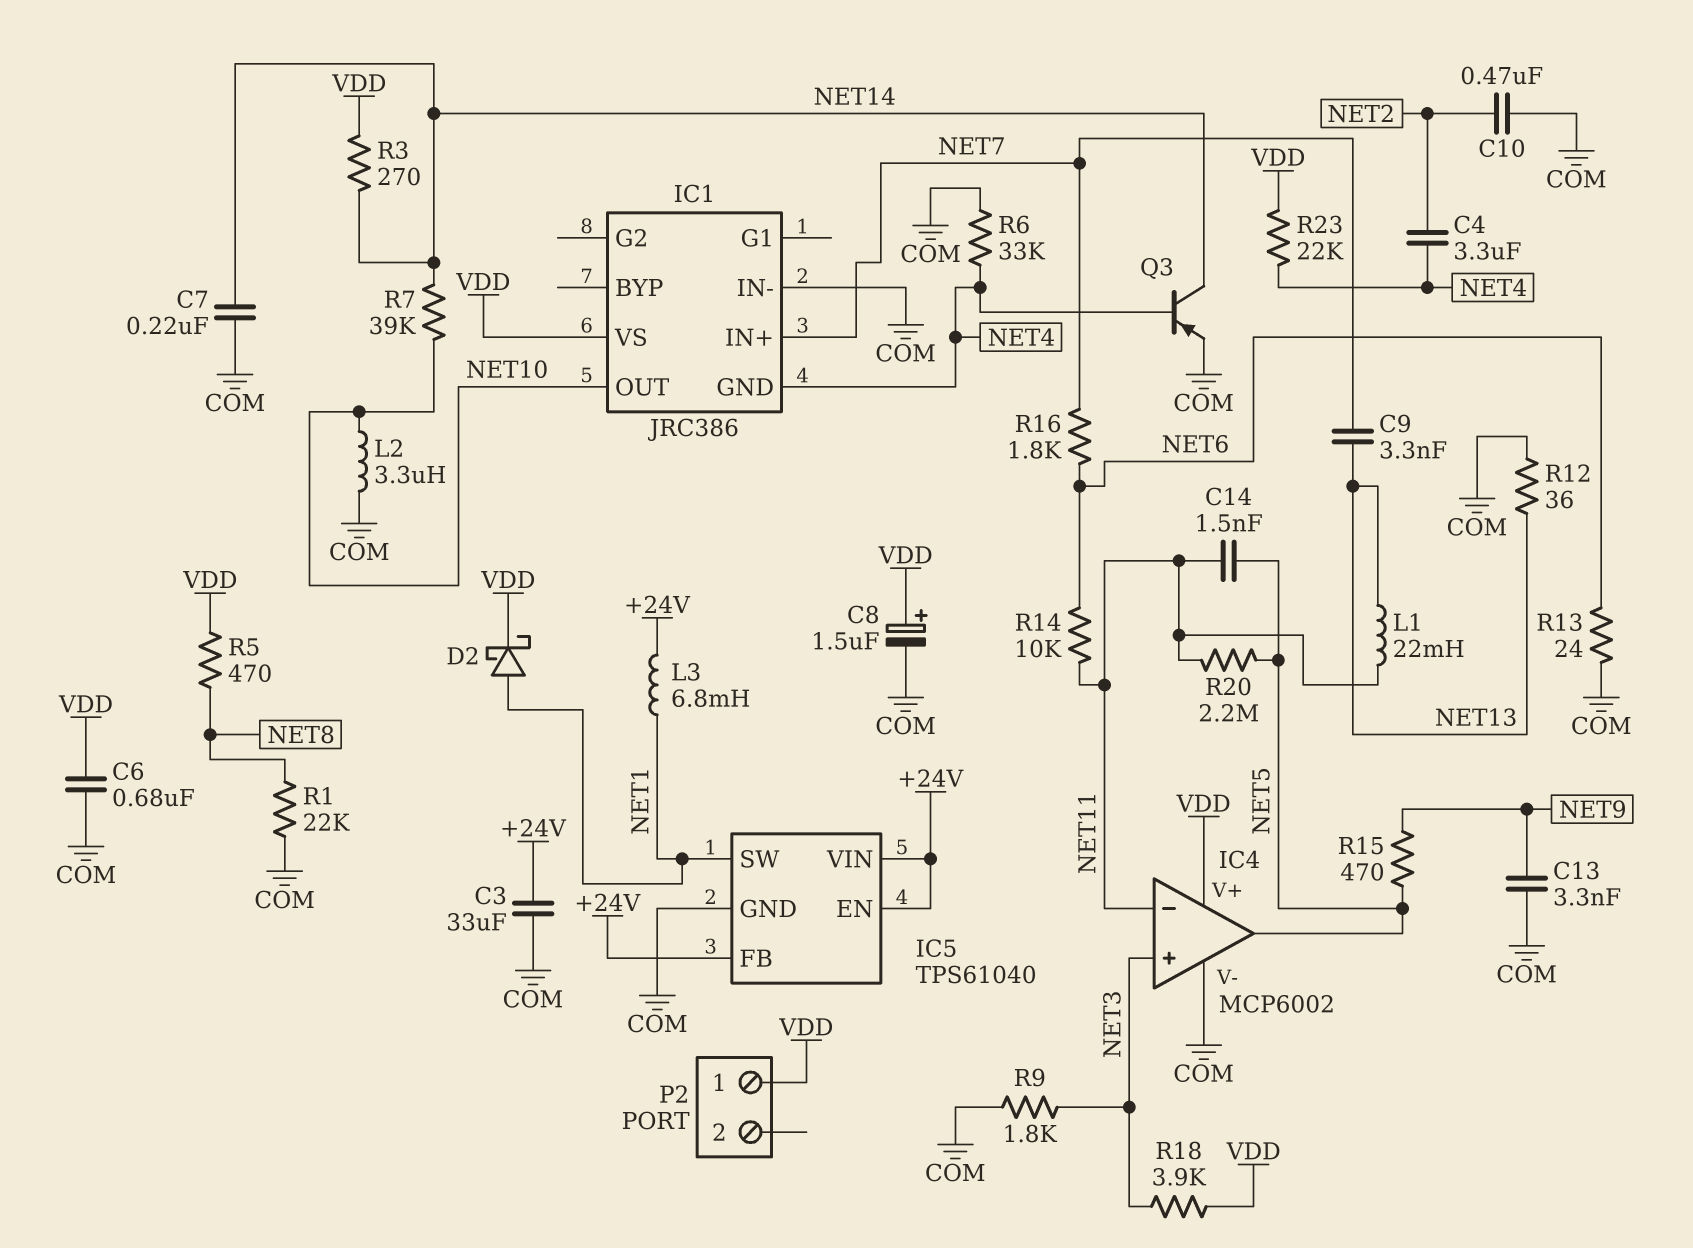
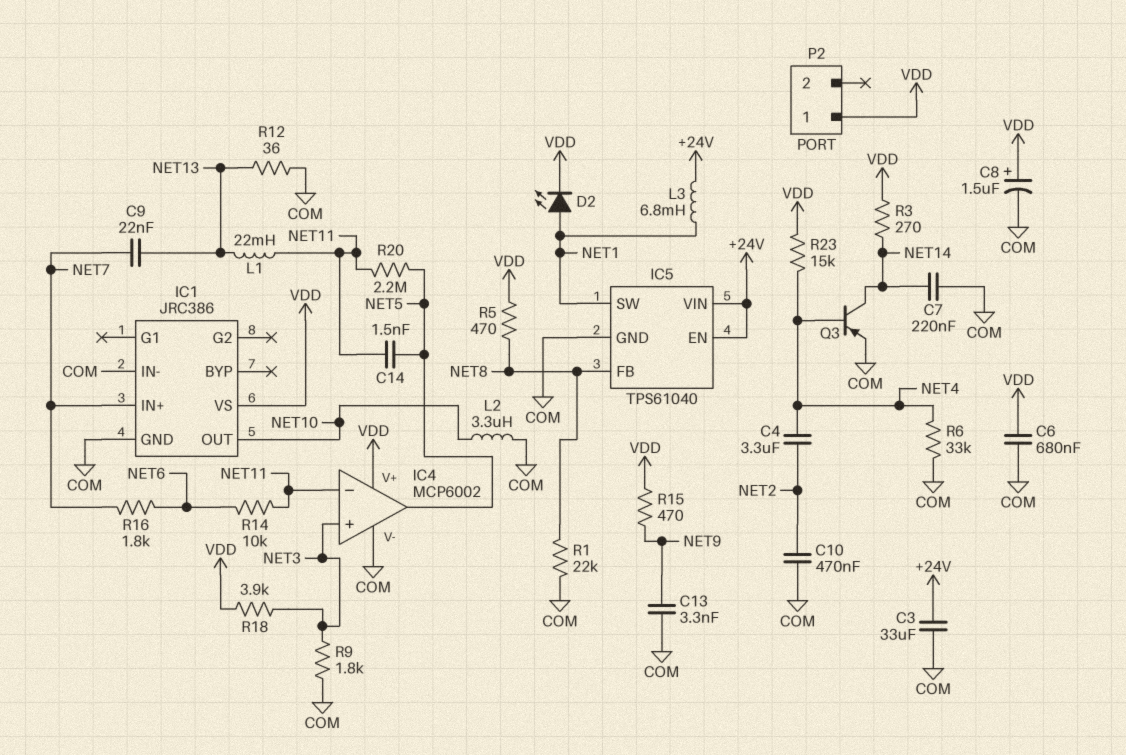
C9: 3.3nF (NET7, NET13) -> 22nF (NET7, NET13)
D2: schottky (A NET1, K VDD) -> LED (A NET1, K VDD)
IC1 pin GND: NET4 -> COM
IC5 pin FB: +24V -> NET8
R7: 39k (NET10, NET14) -> none
R13: 24 (COM, NET6) -> none
R15: 470 (NET5, NET9) -> 470 (NET9, VDD)
R23: 22k (NET4, VDD) -> 15k (NET4, VDD)

